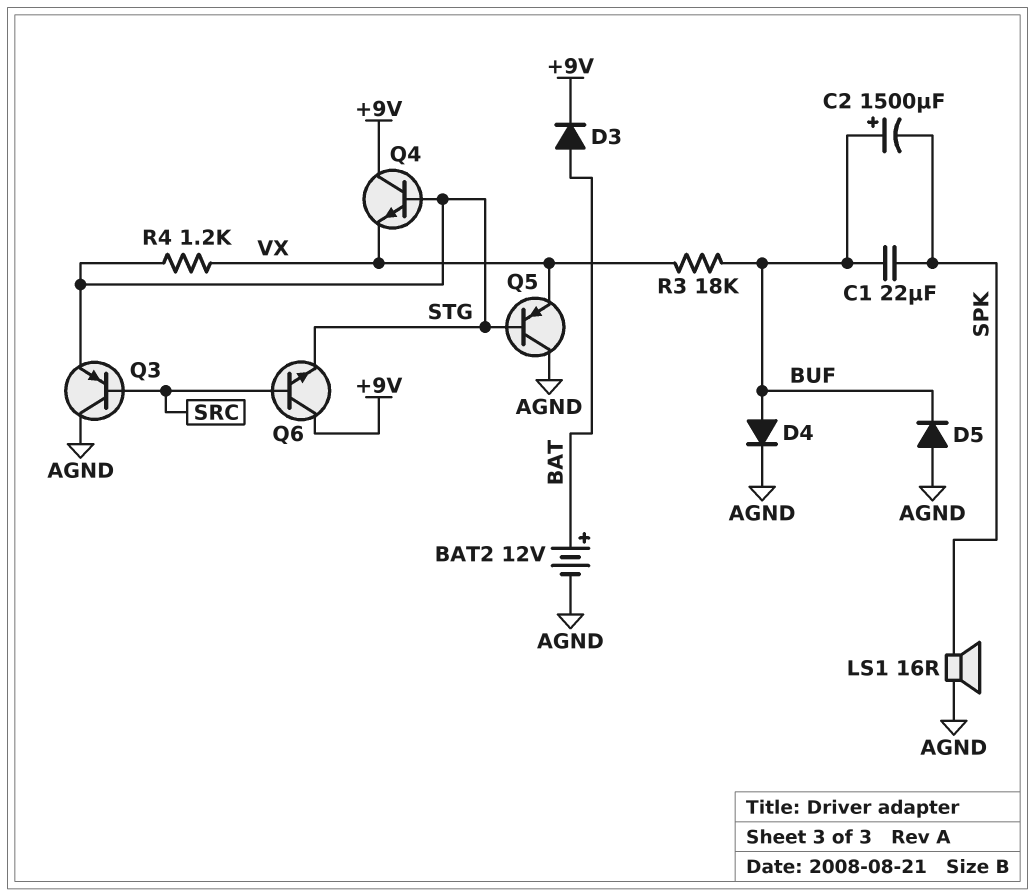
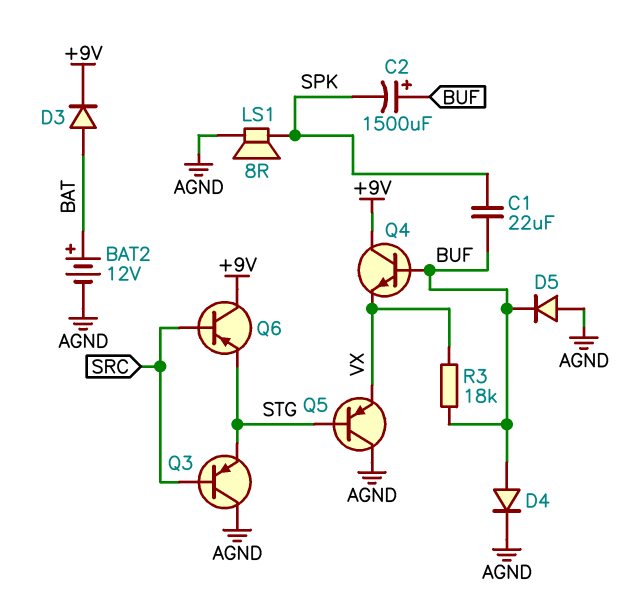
LS1: speaker 16R (AGND, SPK) -> speaker 8R (AGND, SPK)
Q4: NPN (B STG, C +9V, E VX) -> NPN (B BUF, C +9V, E VX)
Q6: NPN (B SRC, C +9V, E STG) -> PNP (B SRC, C +9V, E STG)
R4: 1.2k (STG, VX) -> none

